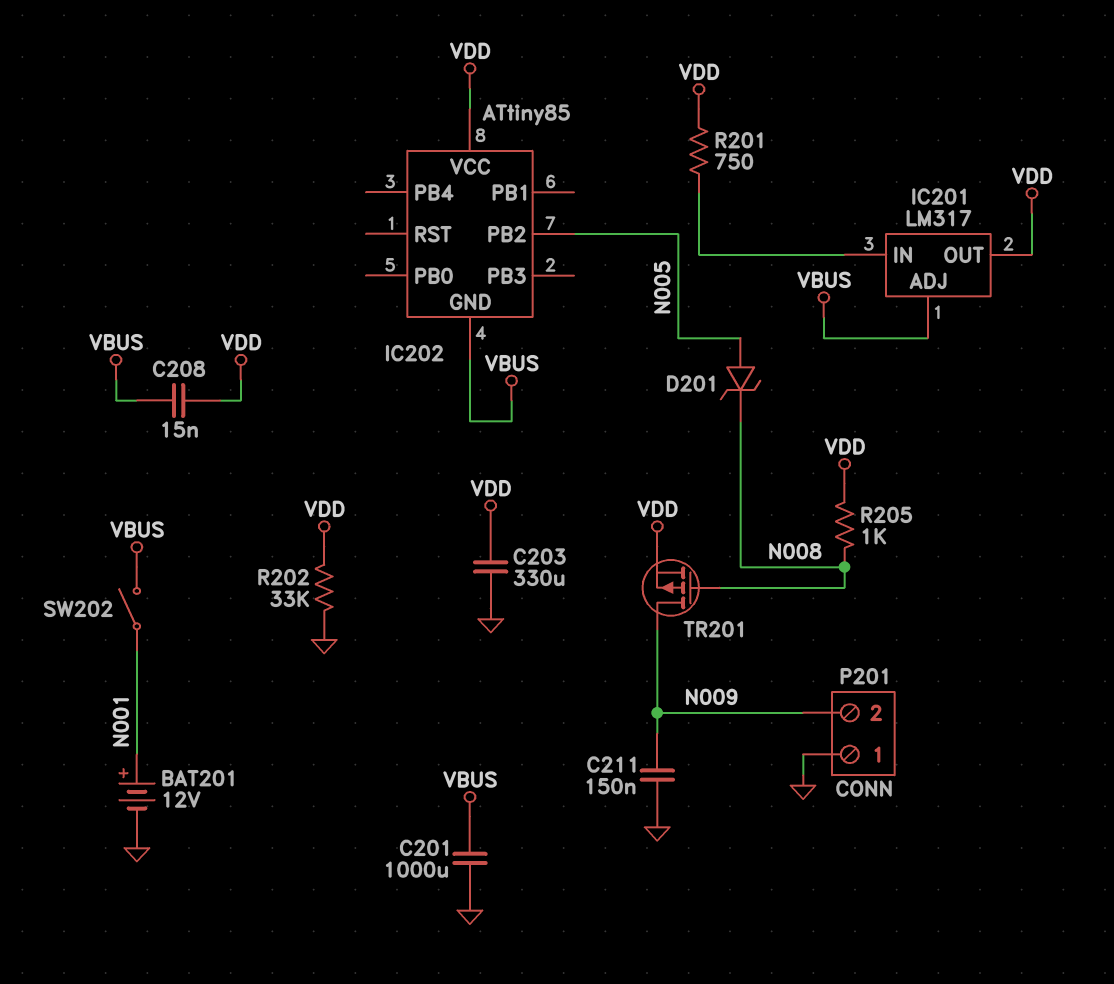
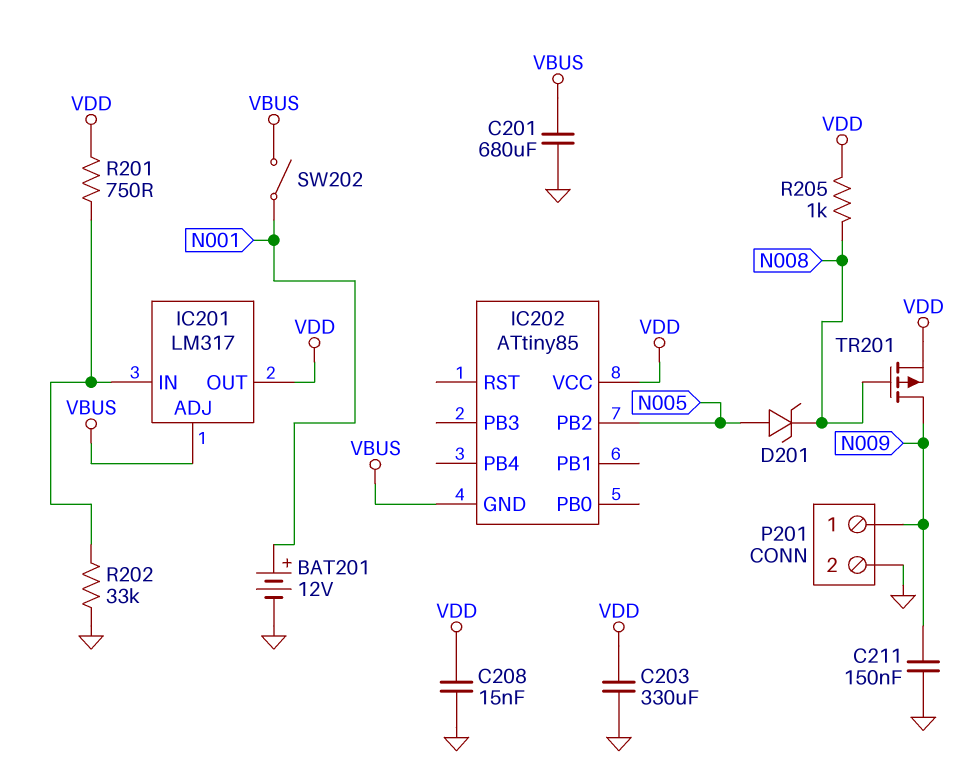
C201: 1000uF (GND, VBUS) -> 680uF (GND, VBUS)
C208: 15nF (VBUS, VDD) -> 15nF (GND, VDD)
P201 pin 1: GND -> N009
P201 pin 2: N009 -> GND
R202: 33k (GND, VDD) -> 33k (GND, IC201/IN)

